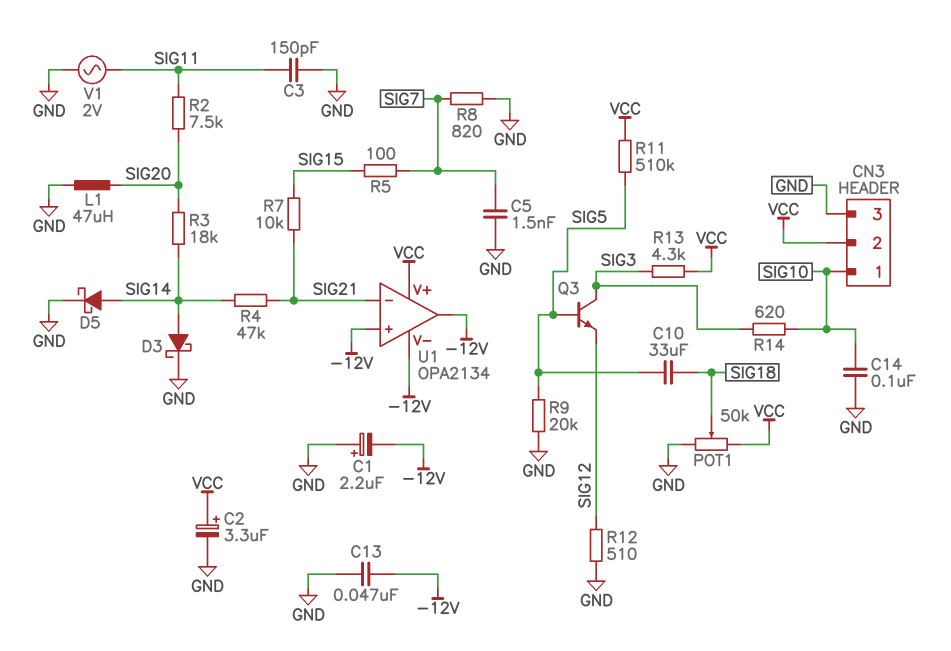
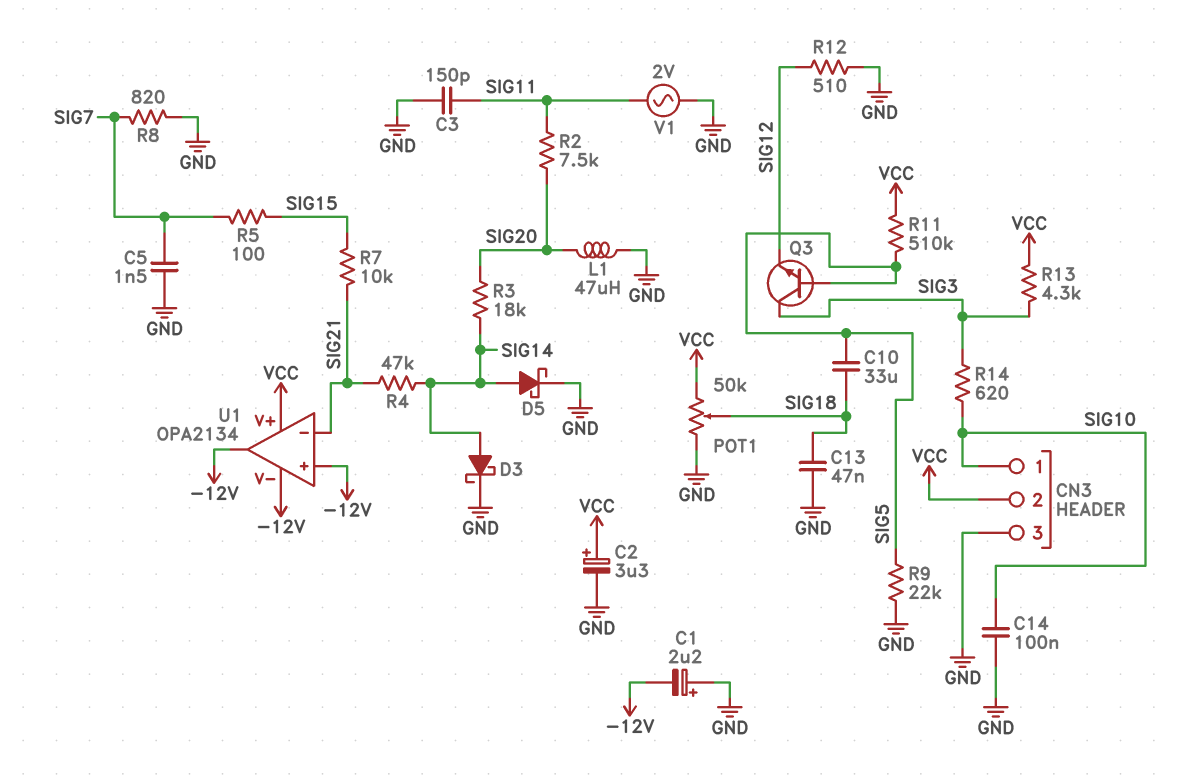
C13: 47nF (-12V, GND) -> 47nF (GND, SIG18)
R9: 20k (GND, SIG5) -> 22k (GND, SIG5)

